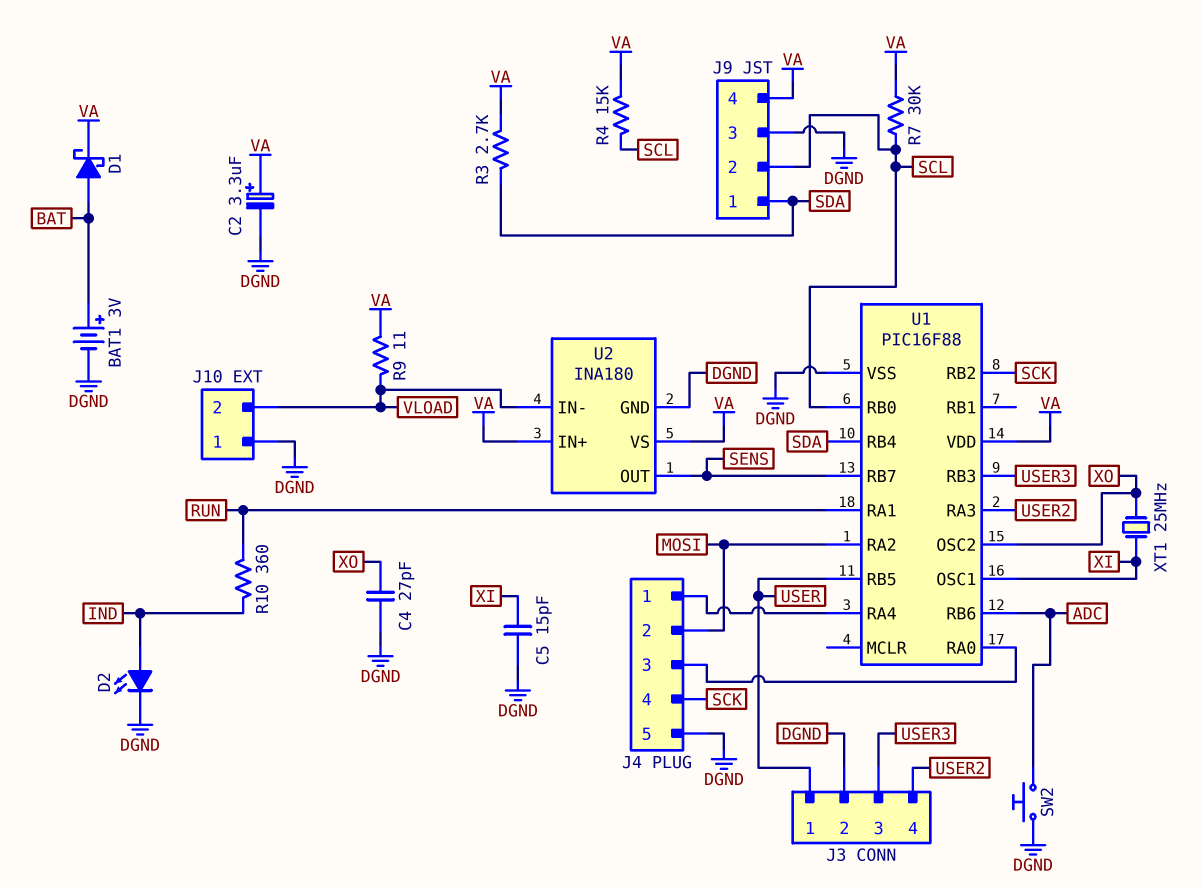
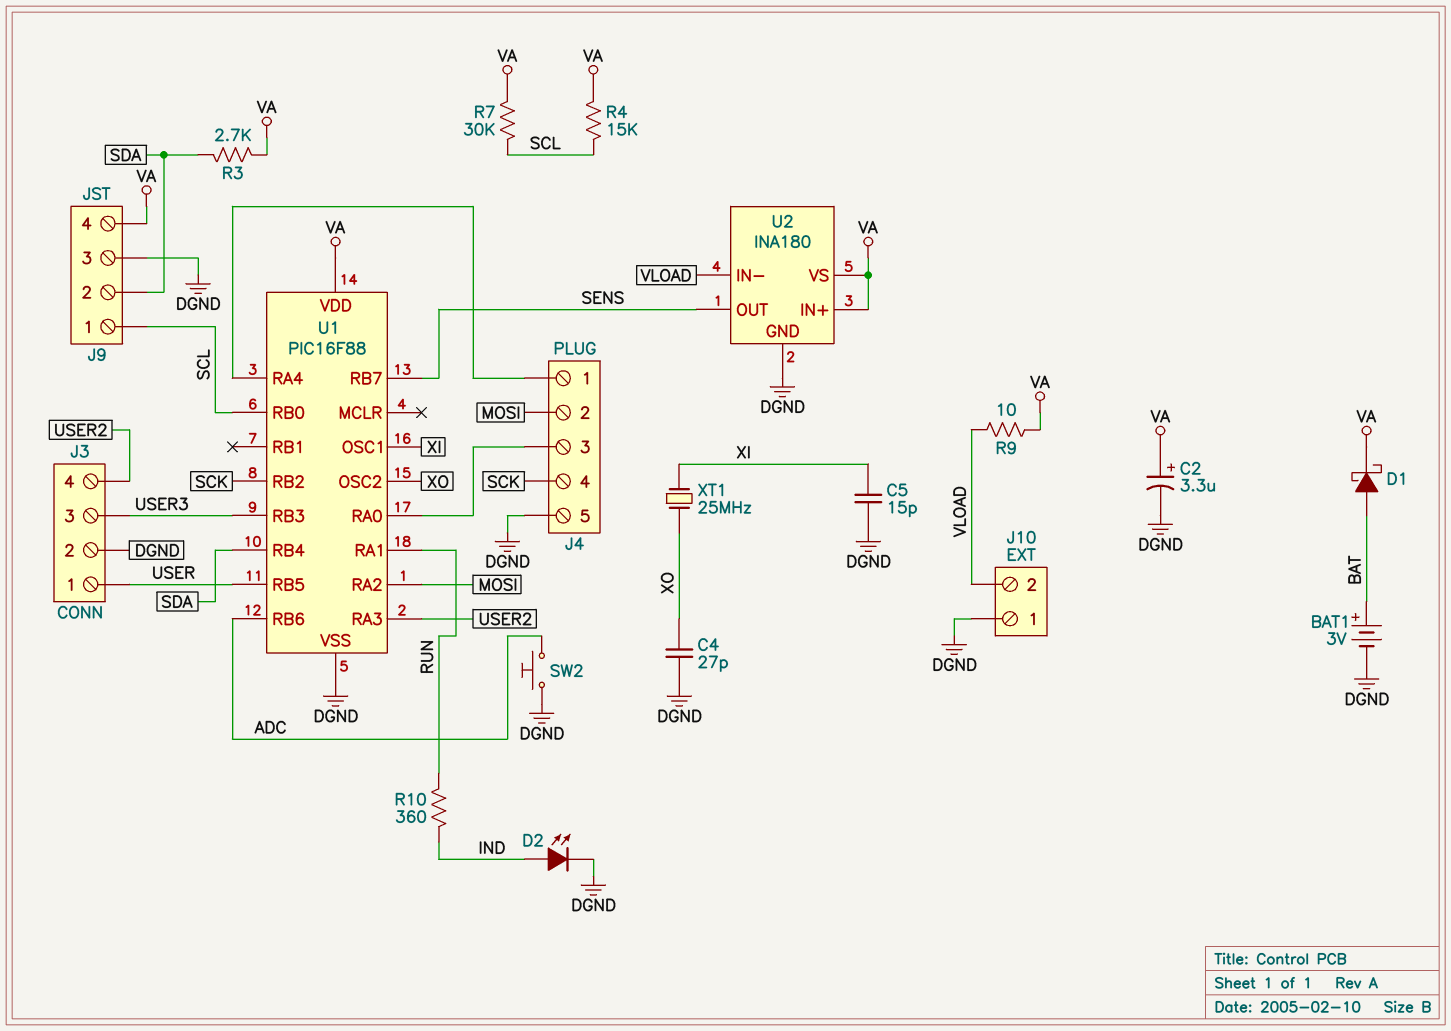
J9 pin 1: SDA -> SCL
J9 pin 2: SCL -> SDA
R9: 11 (VA, VLOAD) -> 10 (VA, VLOAD)

